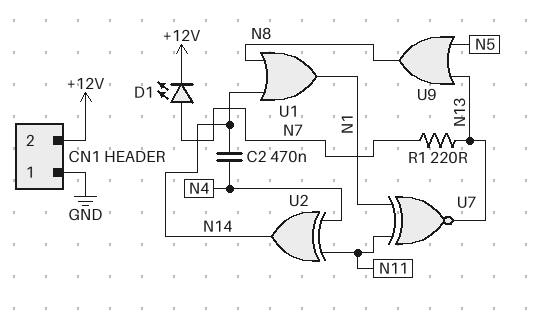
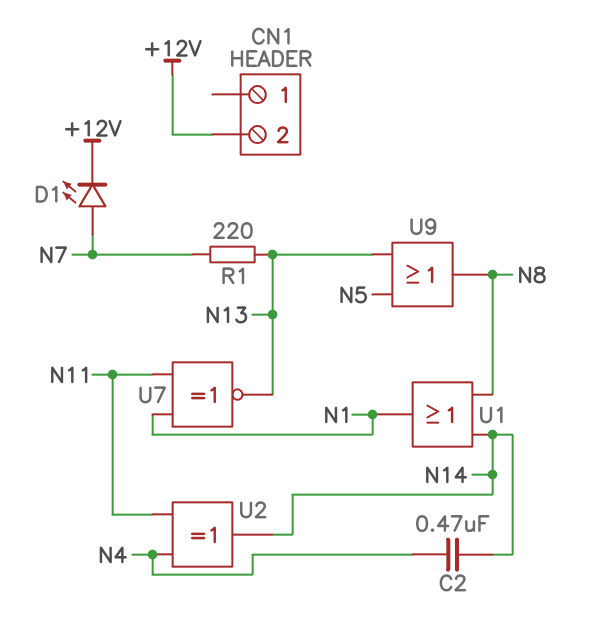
CN1 pin 1: GND -> none

